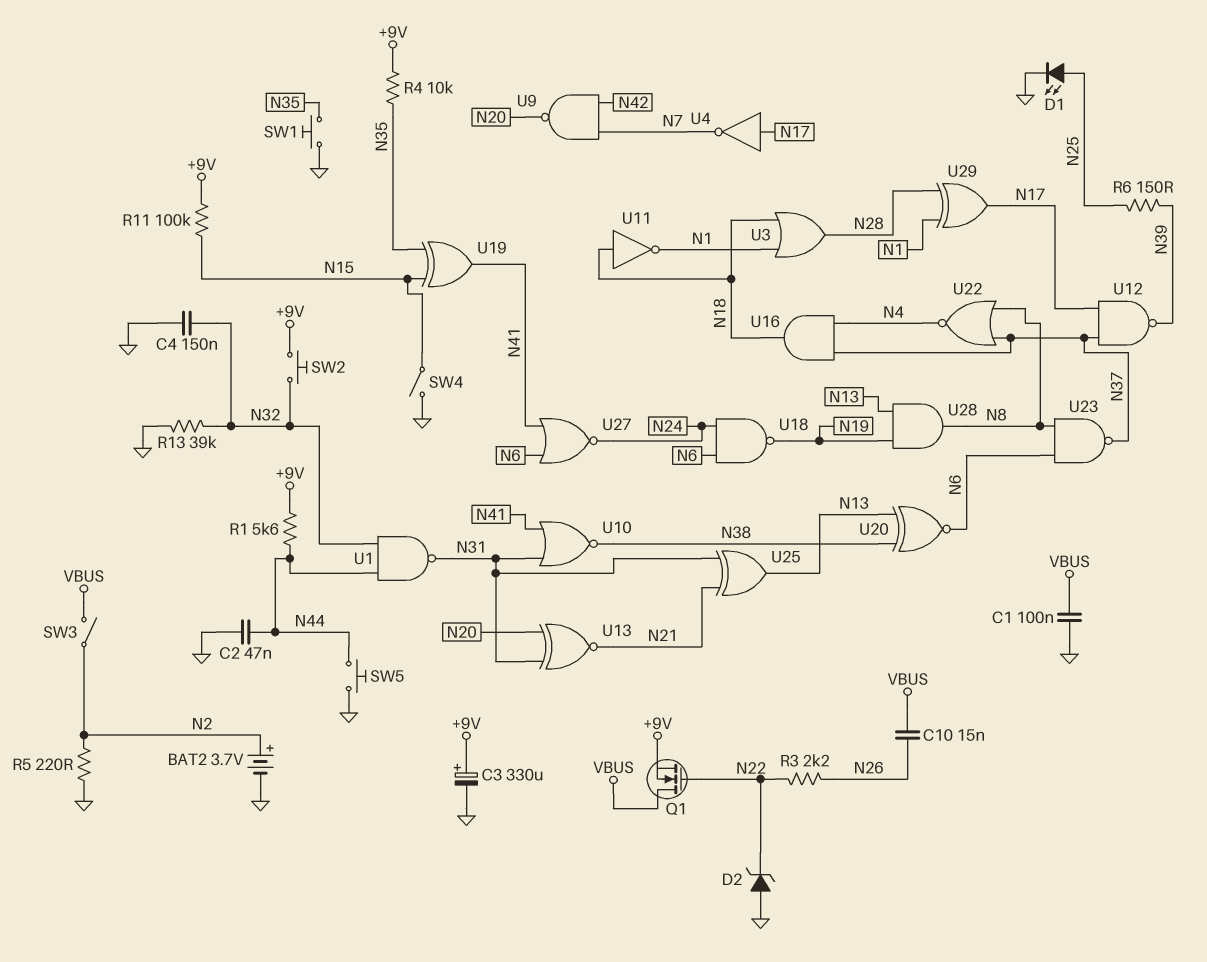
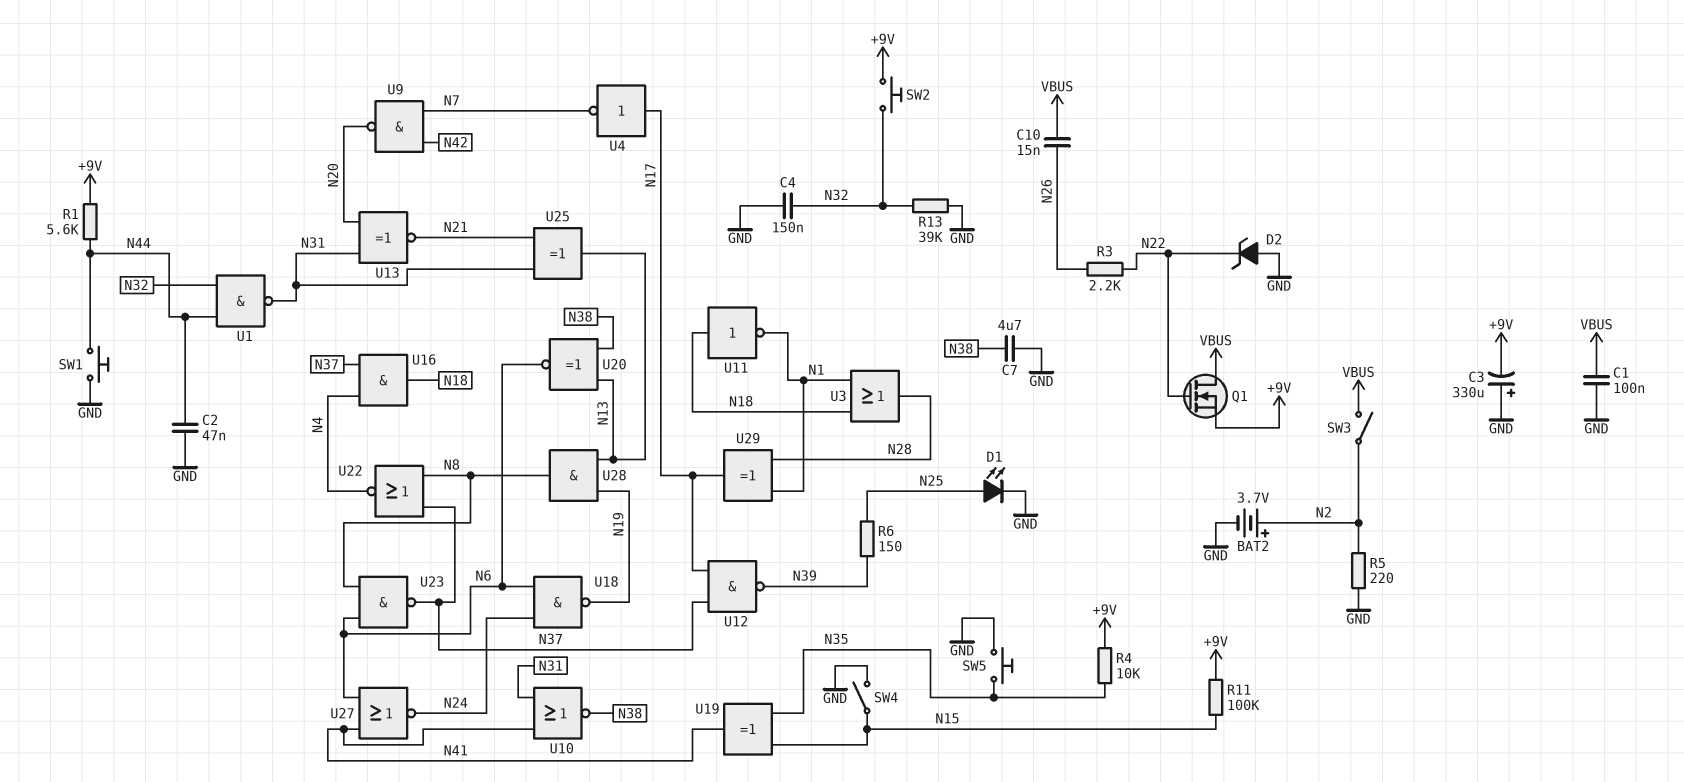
C3: 330uF (plus +9V, minus GND) -> 330uF (plus GND, minus +9V)
C7: none -> 4.7uF (GND, N38)
SW1: button (GND, N35) -> button (GND, N44)
SW5: button (GND, N44) -> button (GND, N35)

